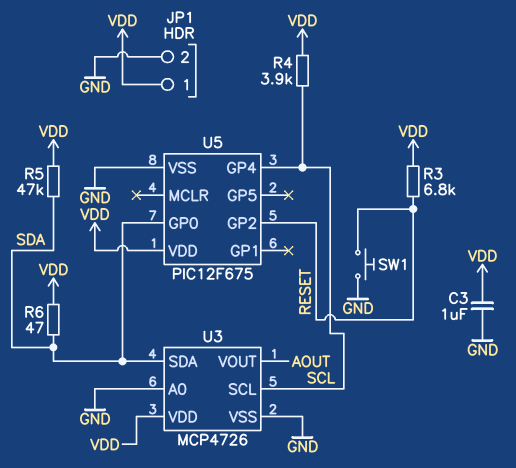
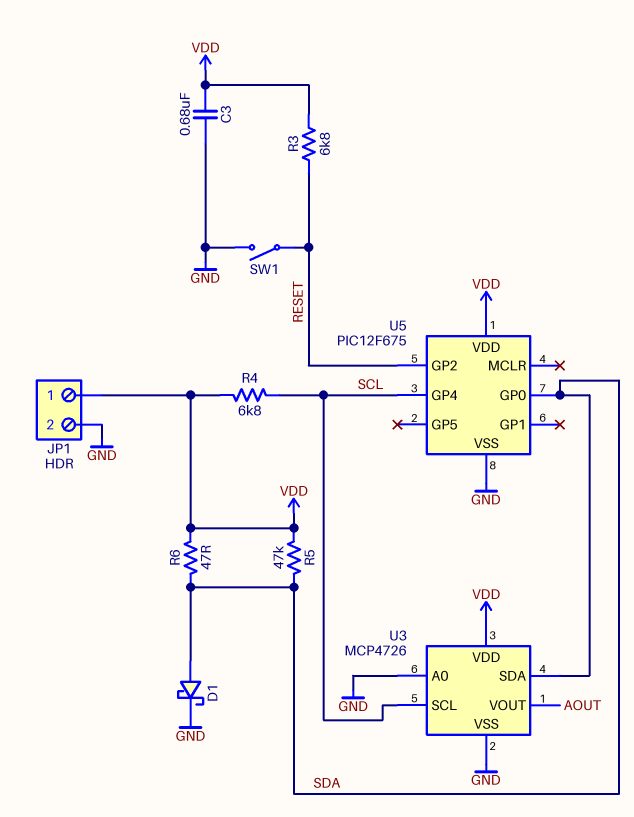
C3: 1uF (GND, VDD) -> 680nF (GND, VDD)
D1: none -> schottky (A SDA, K GND)
R4: 3.9k (SCL, VDD) -> 6.8k (SCL, VDD)
SW1: button (GND, RESET) -> switch (GND, RESET)

